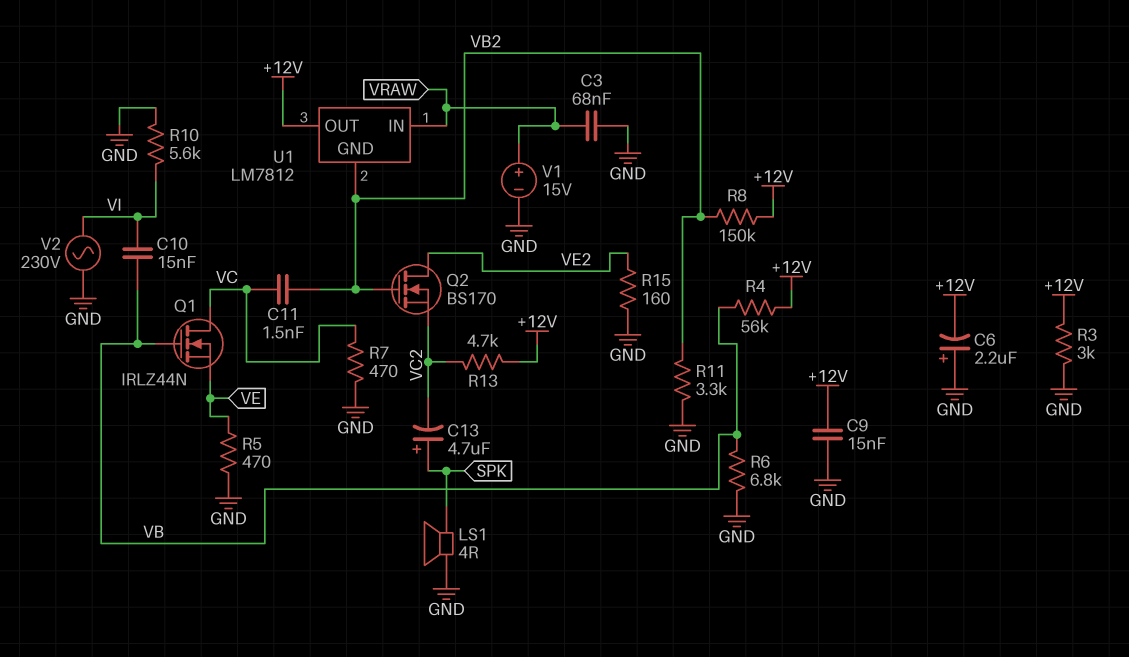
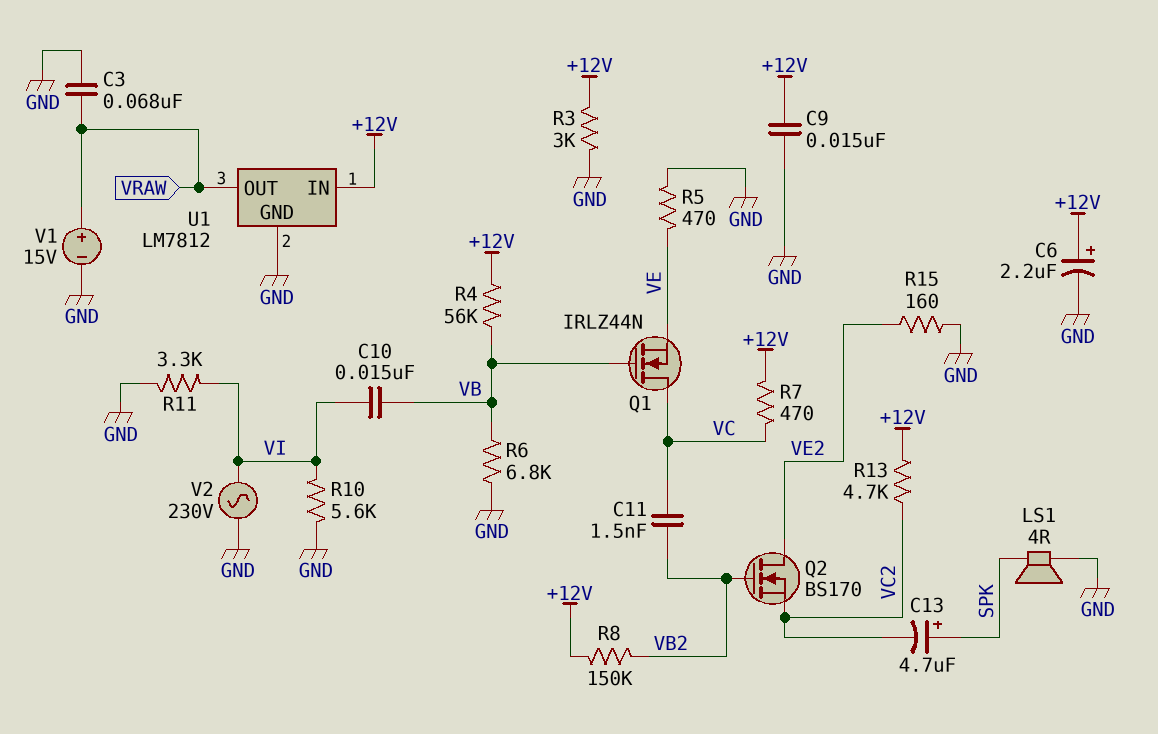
C6: 2.2uF (plus GND, minus +12V) -> 2.2uF (plus +12V, minus GND)
R7: 470 (GND, VC) -> 470 (+12V, VC)
R11: 3.3k (GND, VB2) -> 3.3k (GND, VI)
U1 pin GND: VB2 -> GND
U1 pin IN: VRAW -> +12V
U1 pin OUT: +12V -> VRAW

